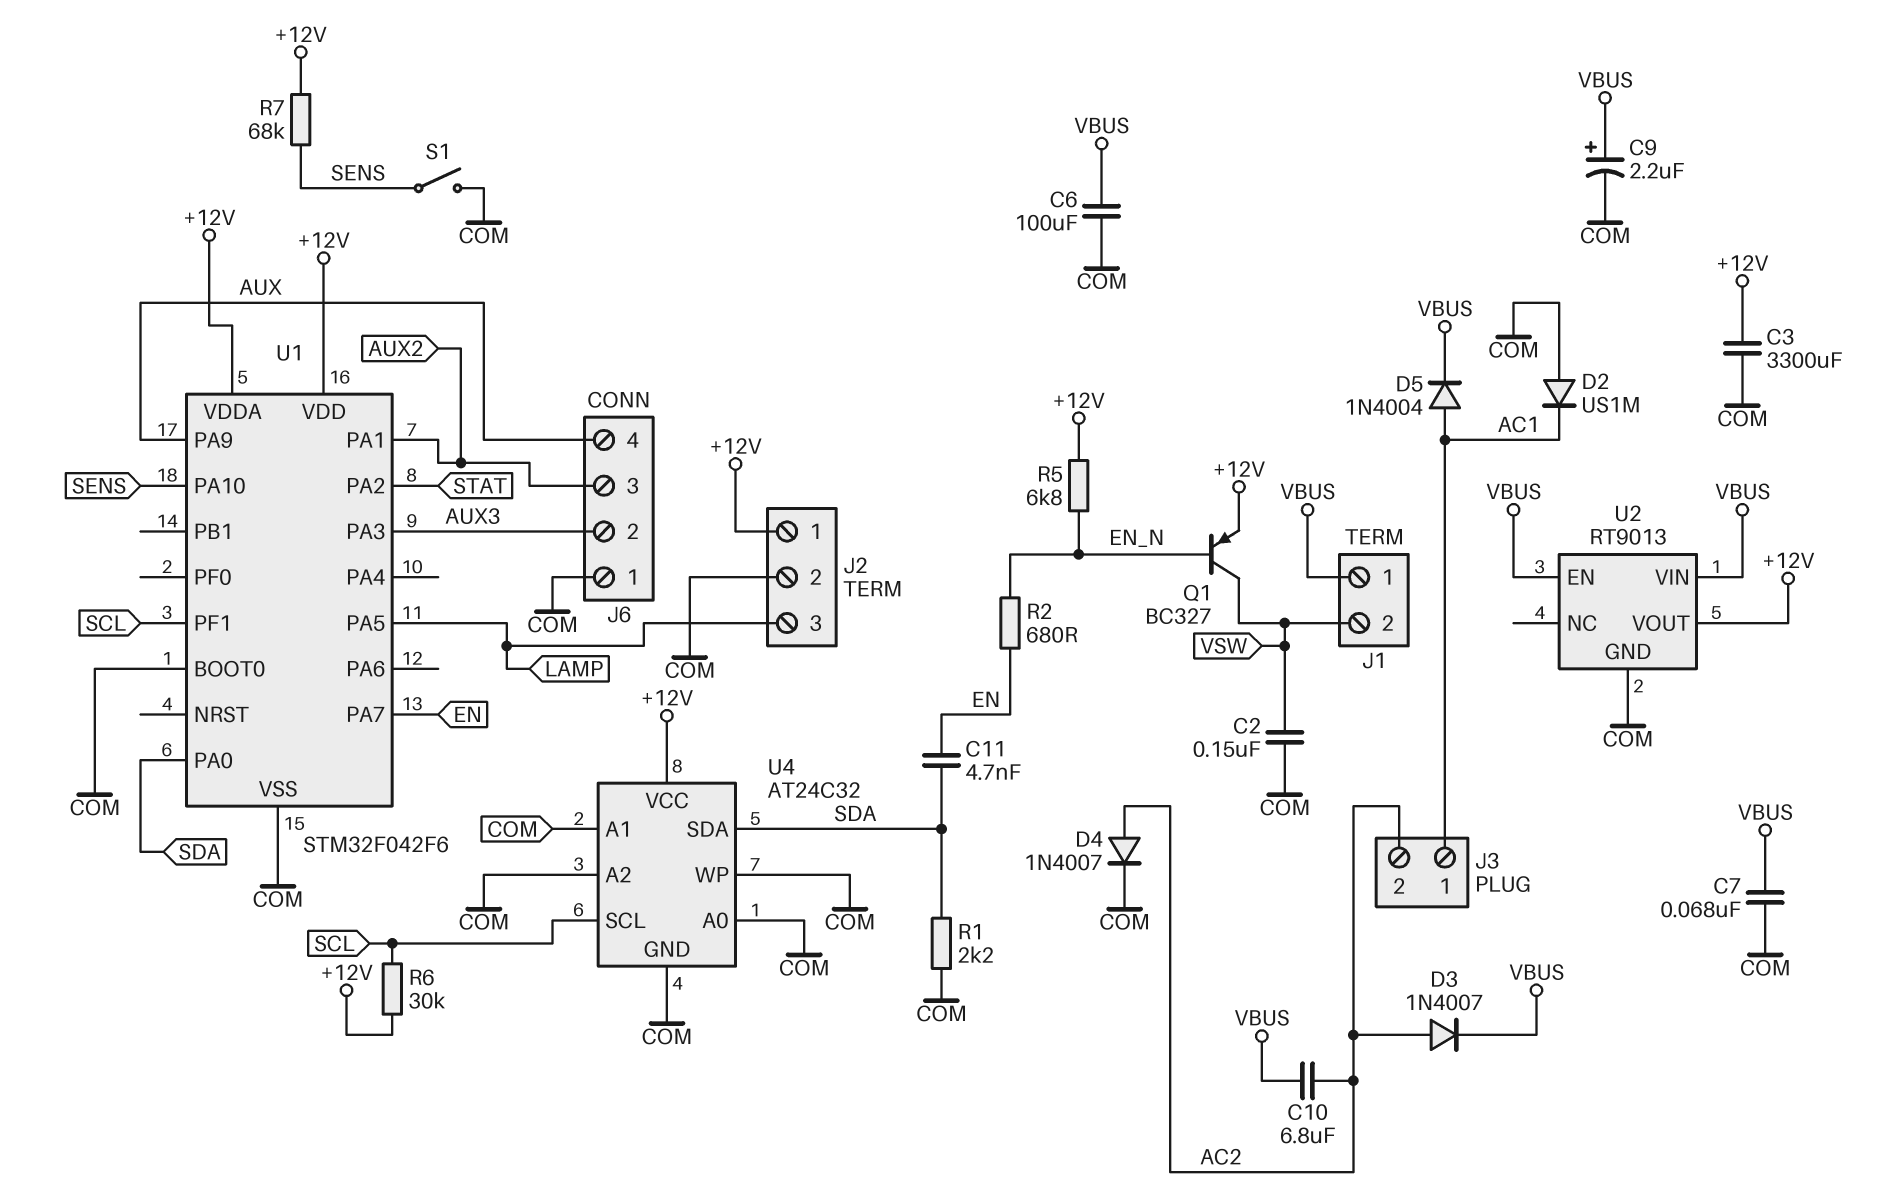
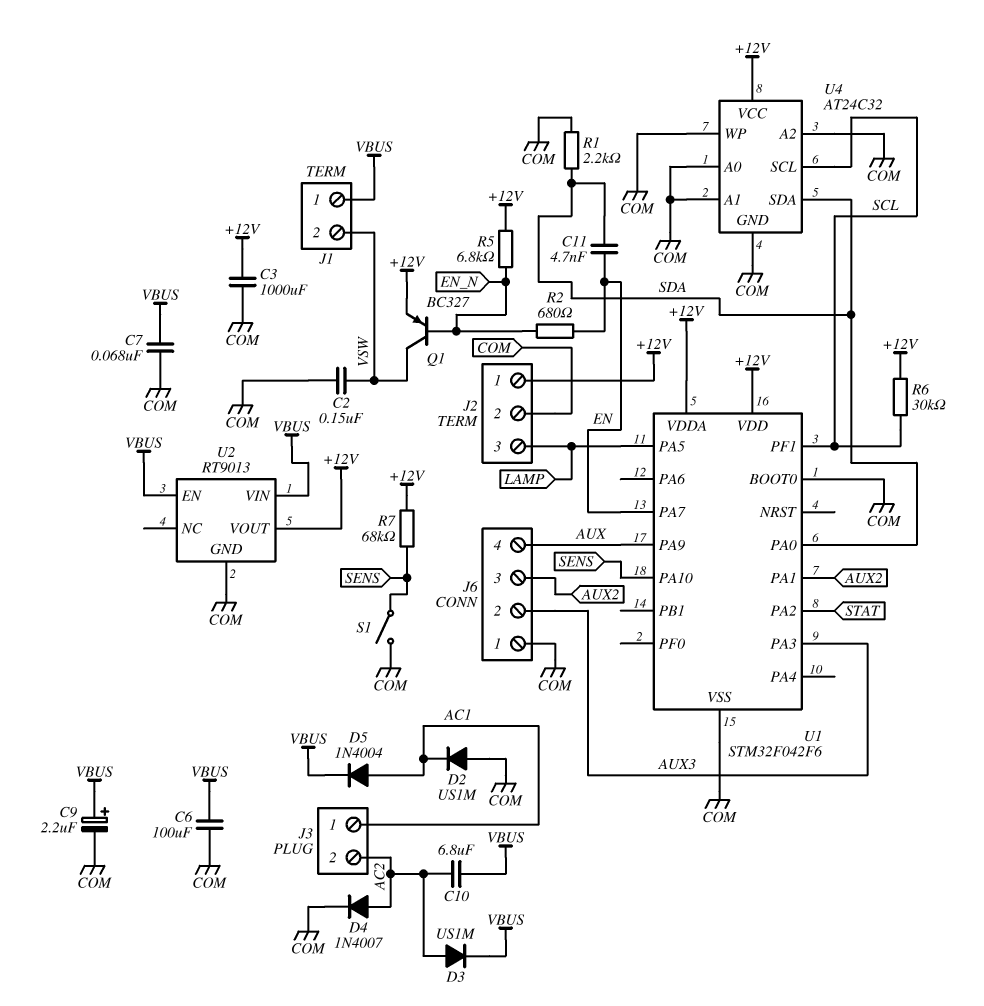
C3: 3300uF (+12V, COM) -> 1000uF (+12V, COM)
D3: diode 1N4007 (A AC2, K VBUS) -> diode US1M (A AC2, K VBUS)

